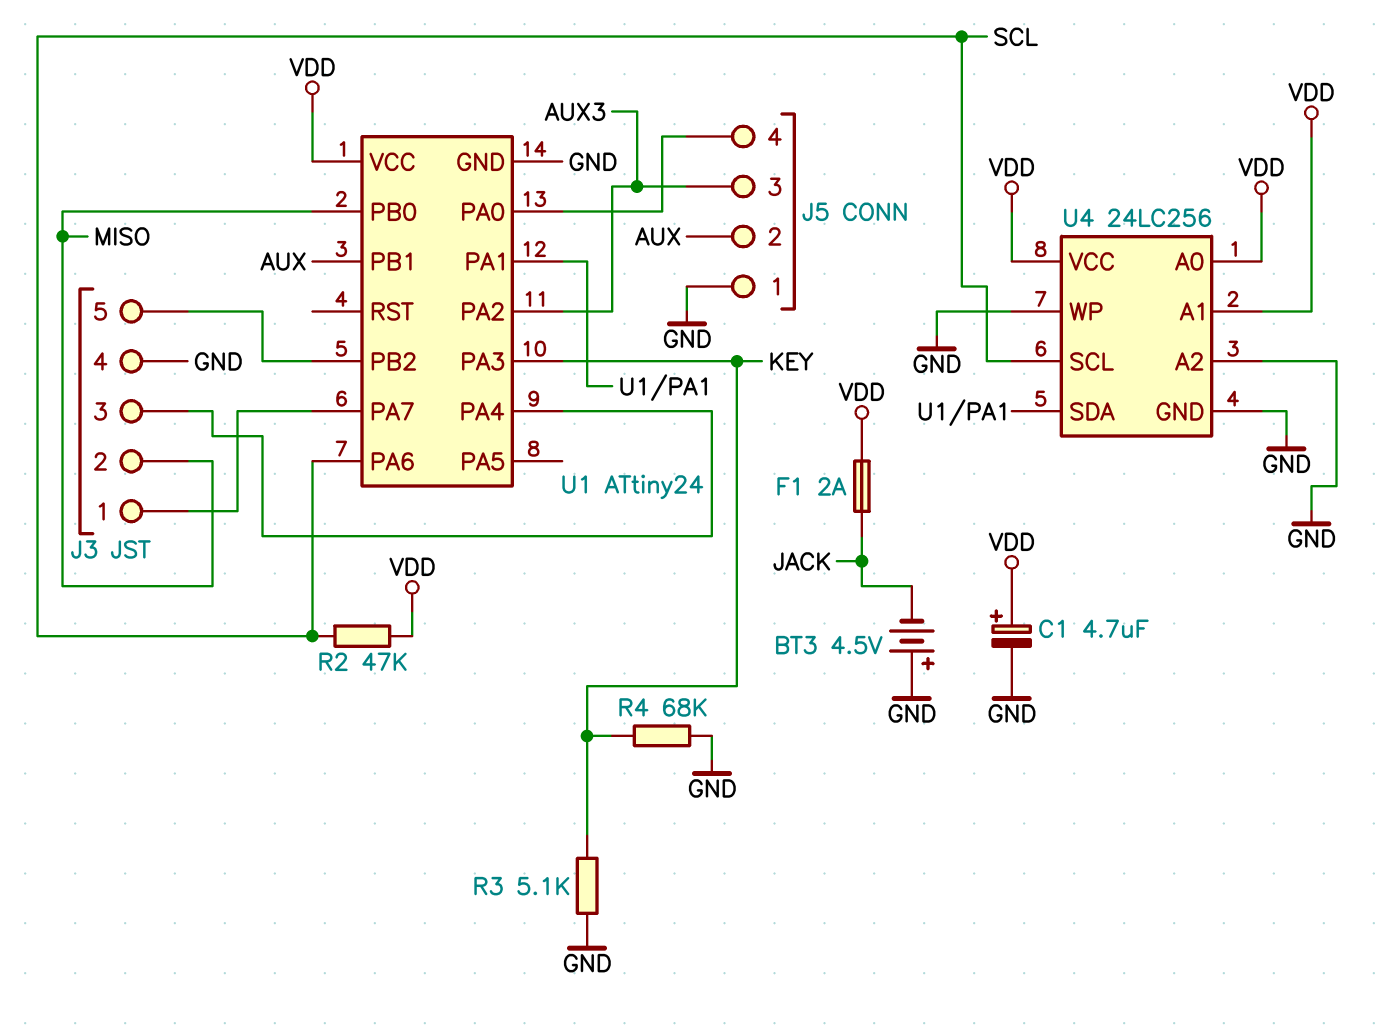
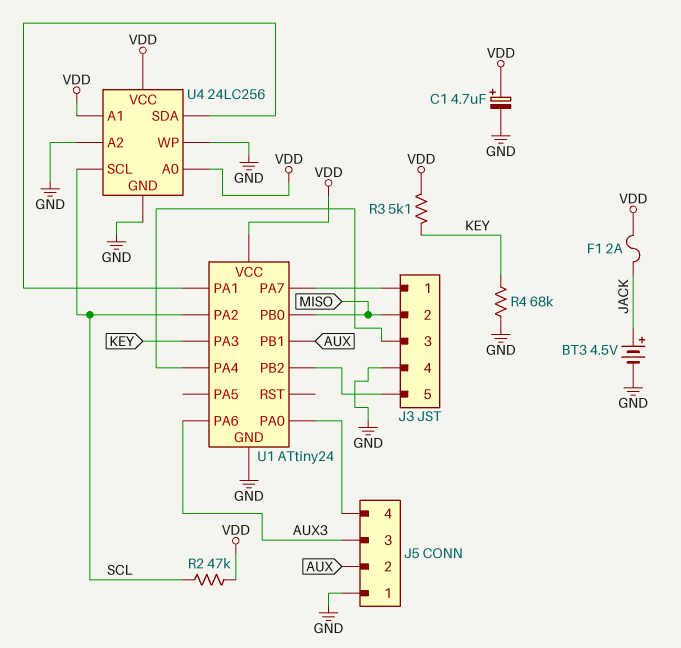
BT3: 4.5V (plus GND, minus JACK) -> 4.5V (plus JACK, minus GND)
R3: 5.1k (GND, KEY) -> 5.1k (KEY, VDD)
U1 pin PA2: AUX3 -> SCL
U1 pin PA6: SCL -> AUX3

